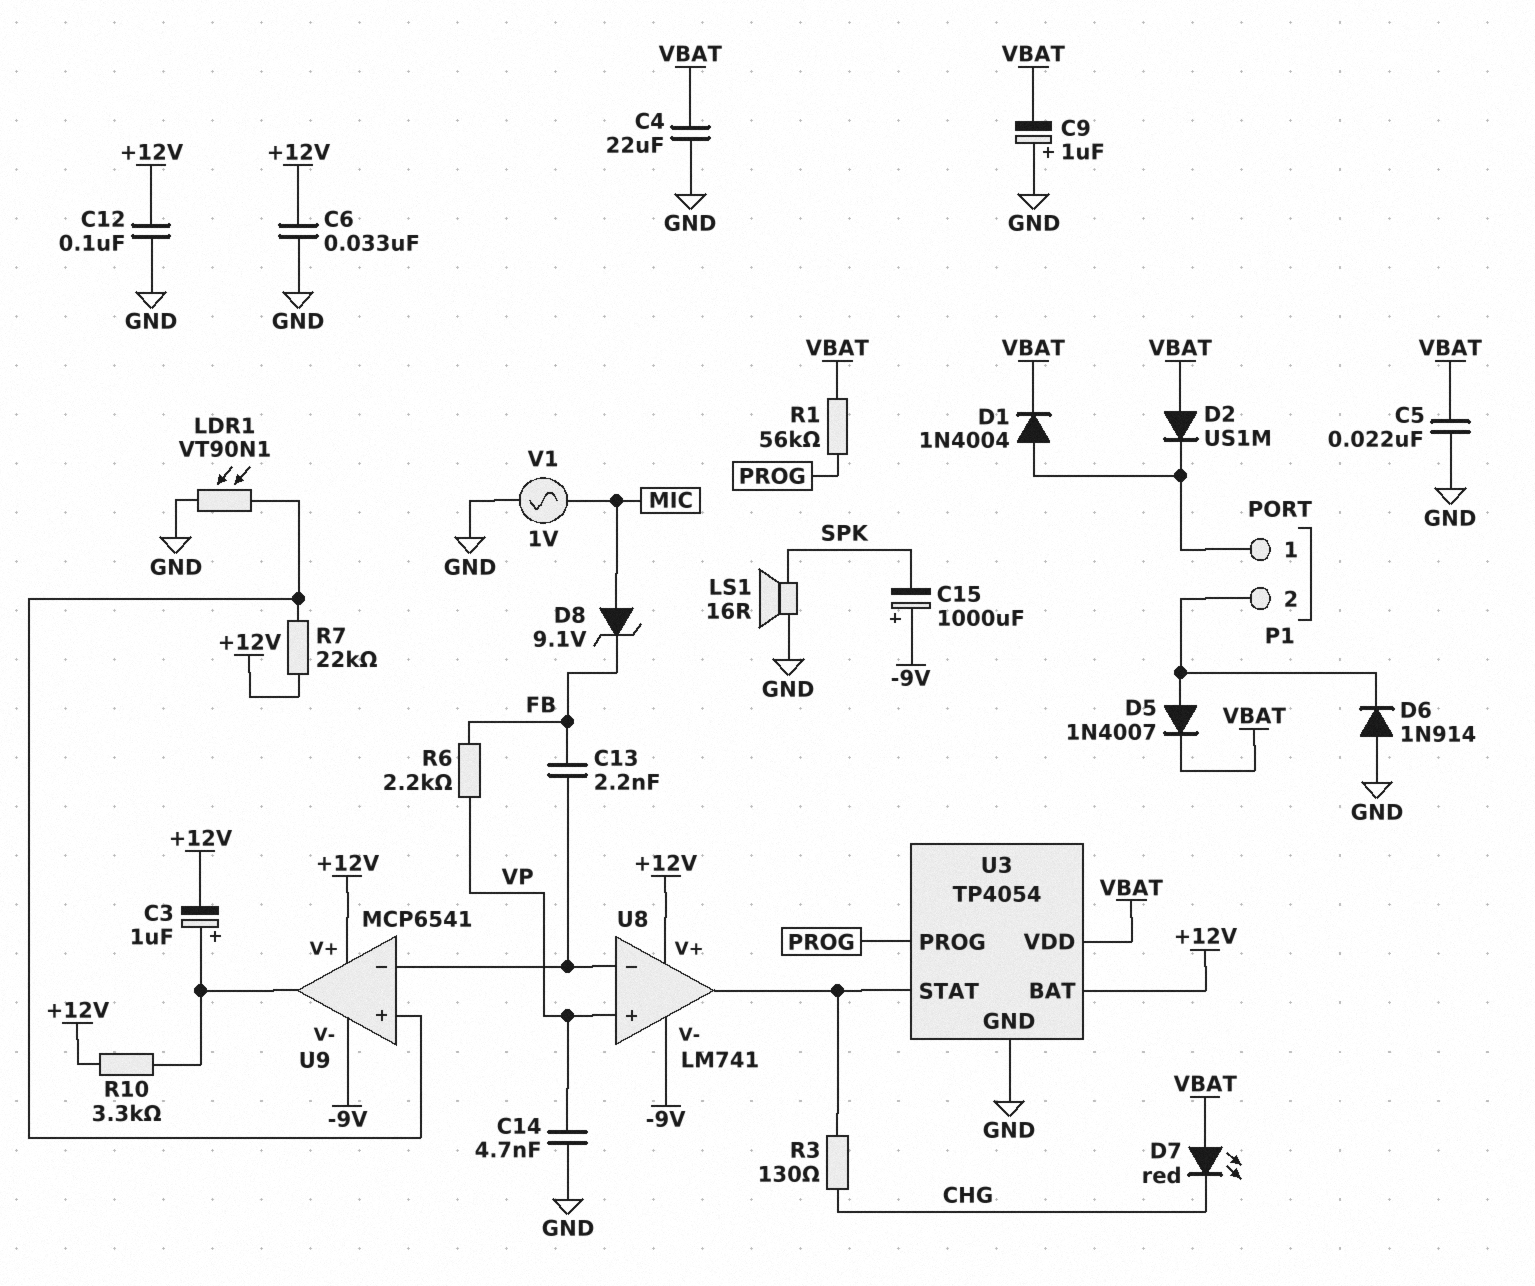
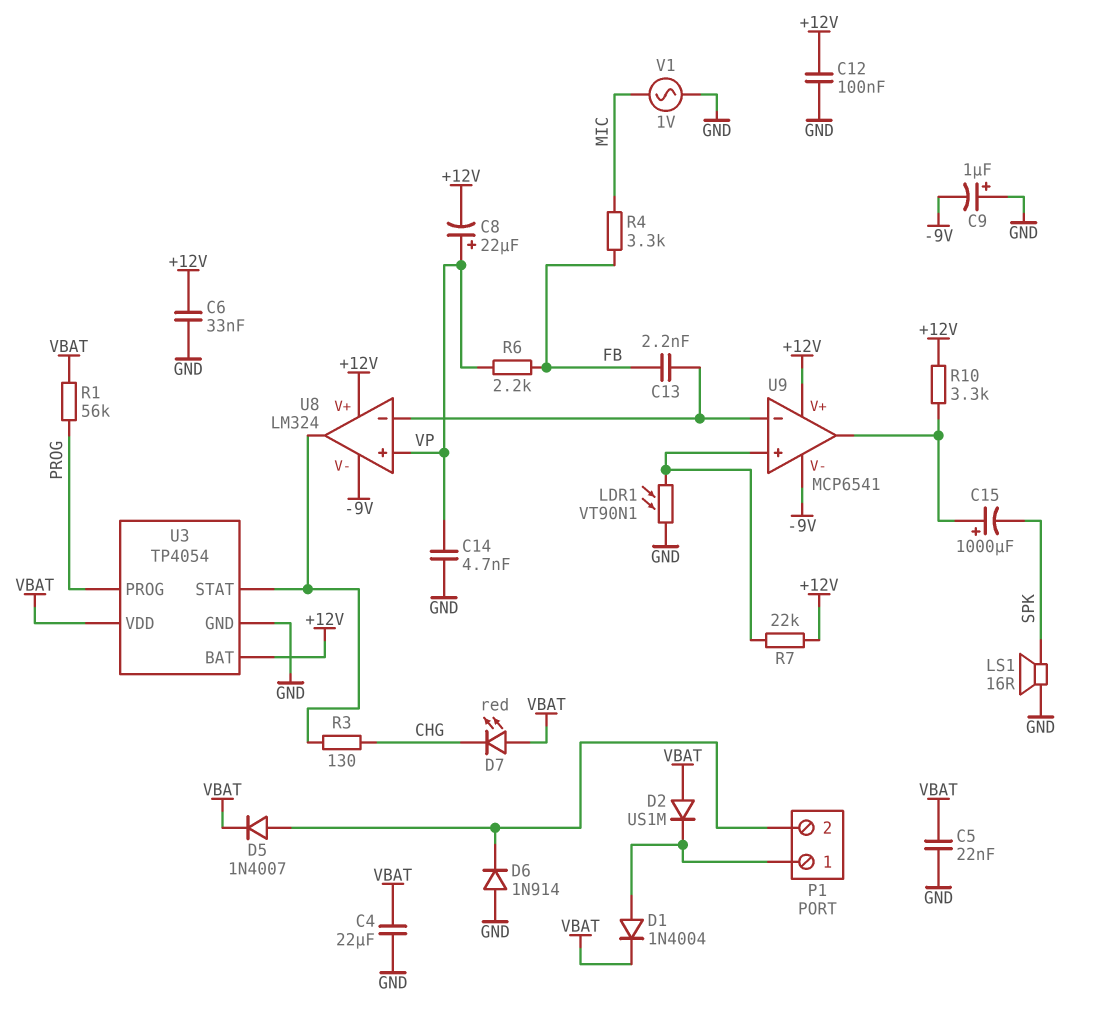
C3: 1uF (plus U9/out, minus +12V) -> none
C8: none -> 22uF (plus VP, minus +12V)
C9: 1uF (plus GND, minus VBAT) -> 1uF (plus GND, minus -9V)
C15: 1000uF (plus -9V, minus SPK) -> 1000uF (plus U9/out, minus SPK)
D8: zener 9.1V (A MIC, K FB) -> none
R4: none -> 3.3k (FB, MIC)
U8: LM741 -> LM324

